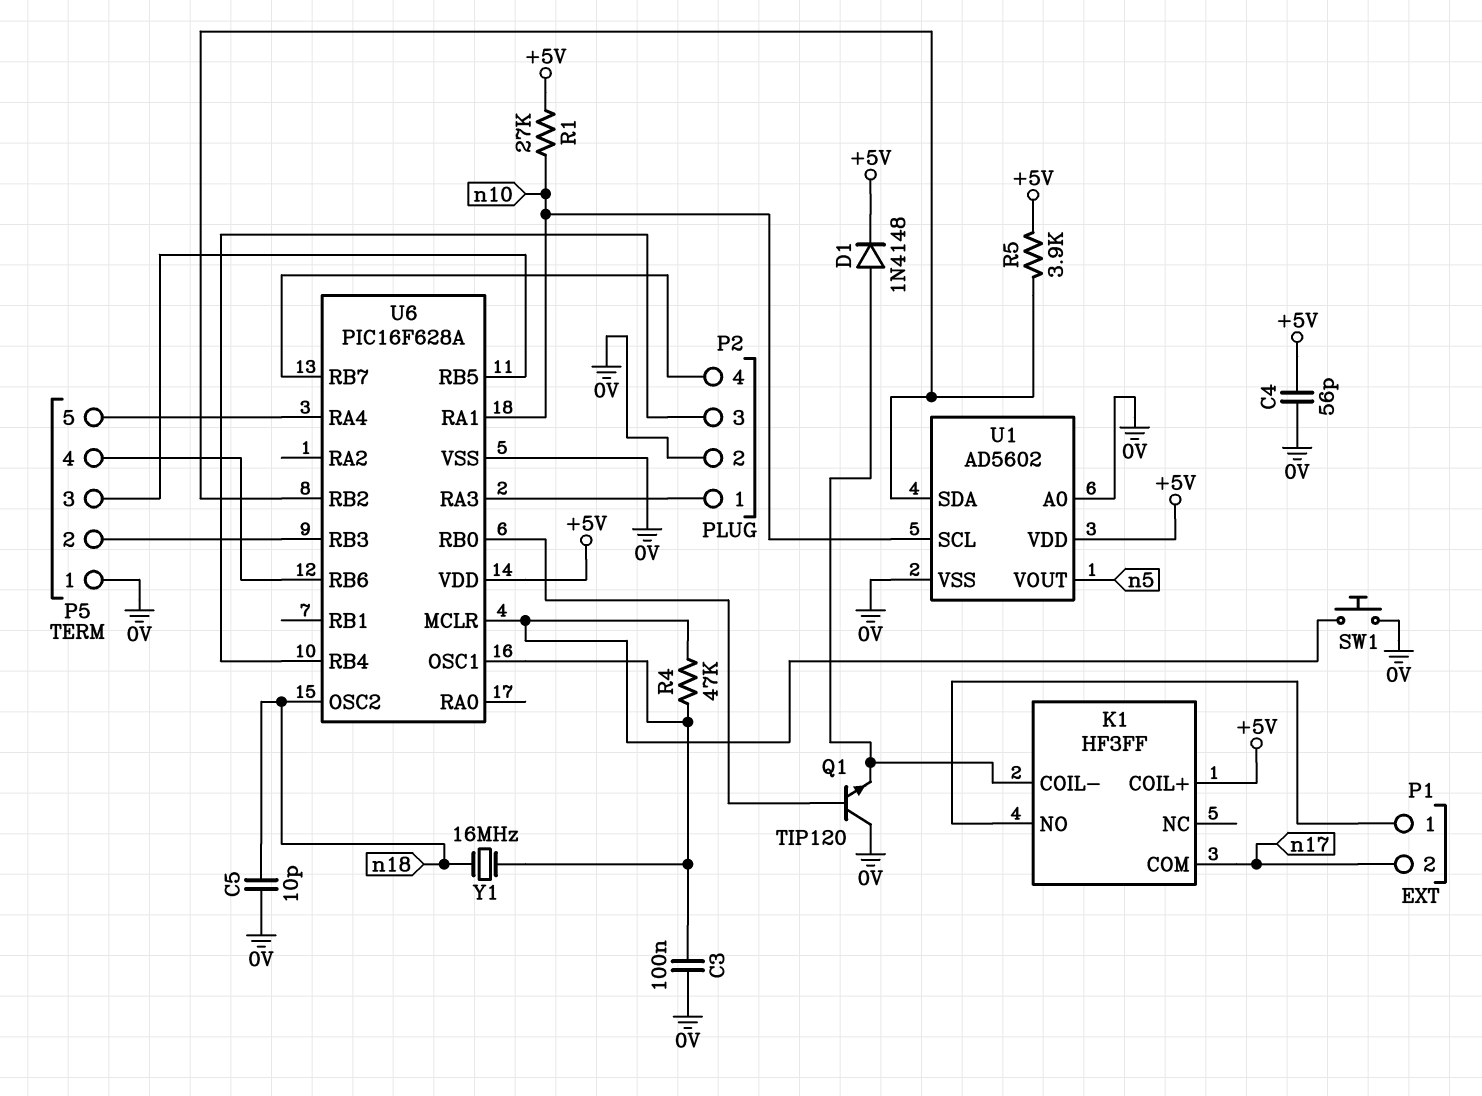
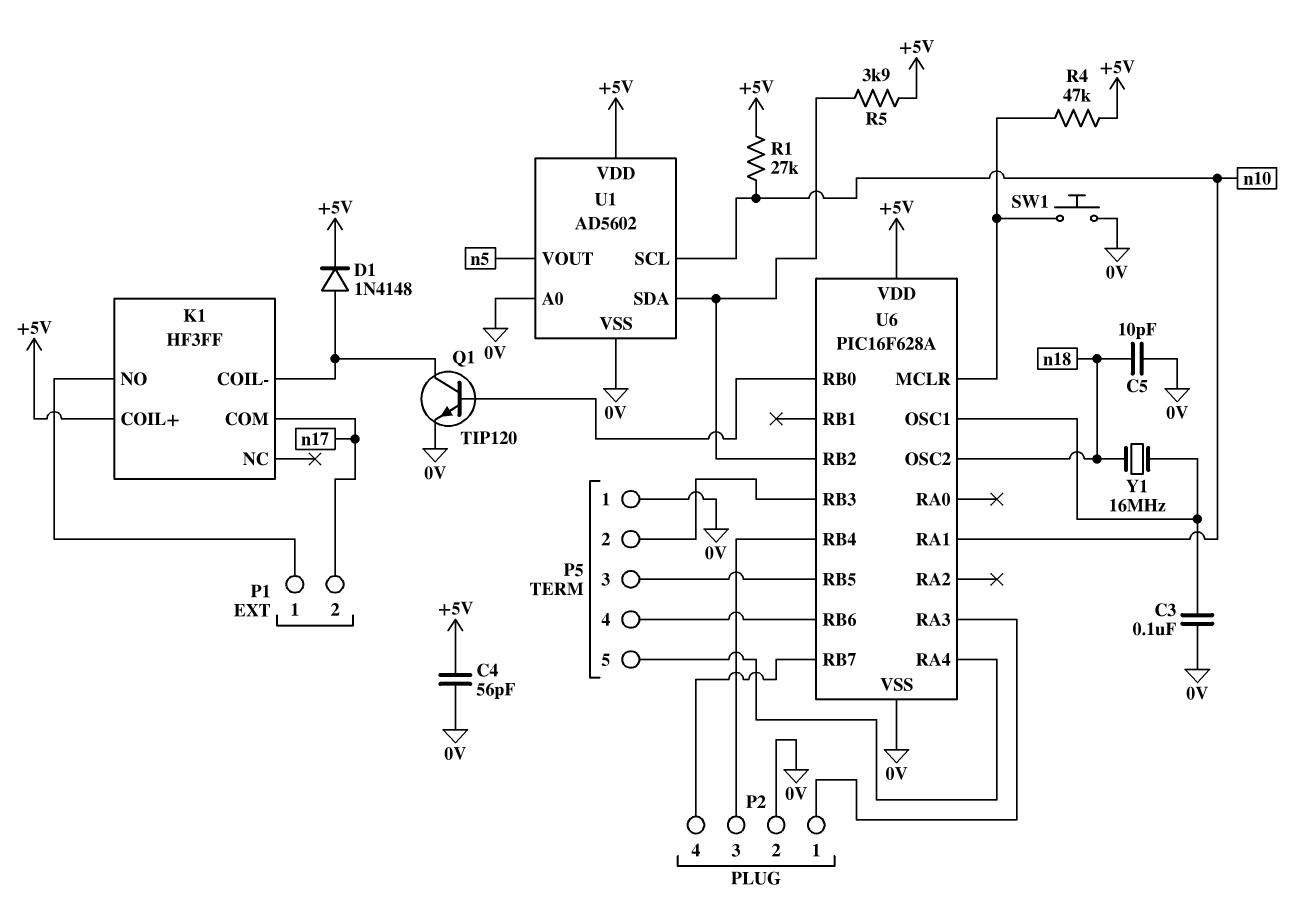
Q1: NPN TIP120 (B U6/RB0, C 0V, E K1/COIL-) -> NPN TIP120 (B U6/RB0, C K1/COIL-, E 0V)
R4: 47k (U6/MCLR, U6/OSC1) -> 47k (+5V, U6/MCLR)

